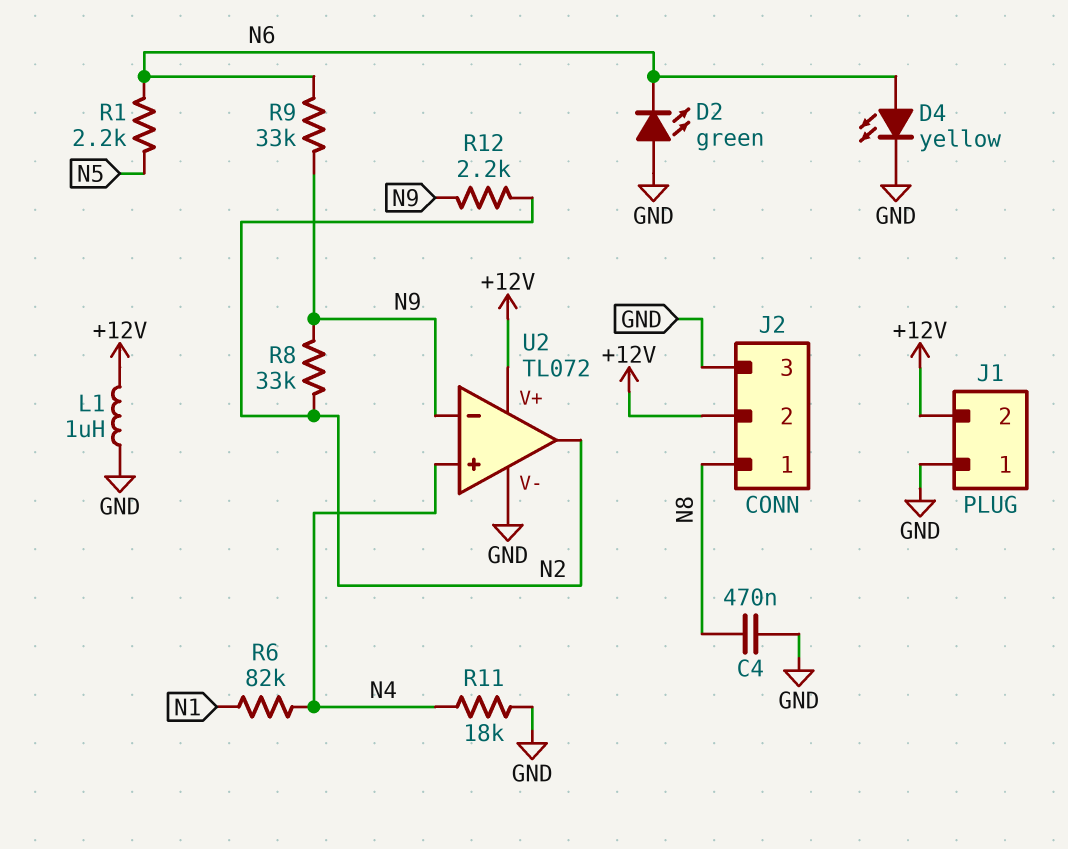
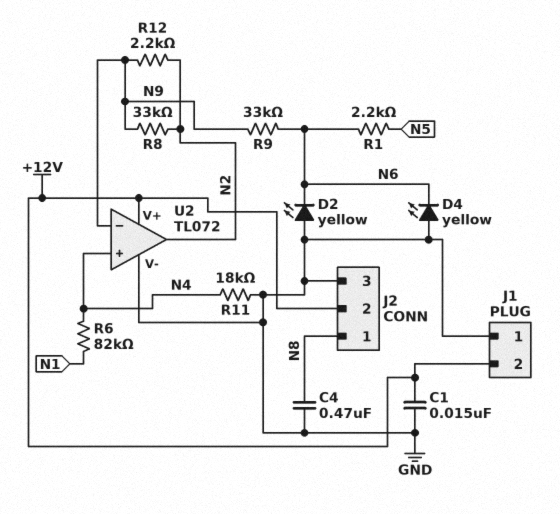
C1: none -> 15nF (+12V, GND)
D2: LED green (A GND, K N6) -> LED yellow (A GND, K N6)
D4: LED yellow (A N6, K GND) -> LED yellow (A GND, K N6)
L1: 1uH (+12V, GND) -> none

